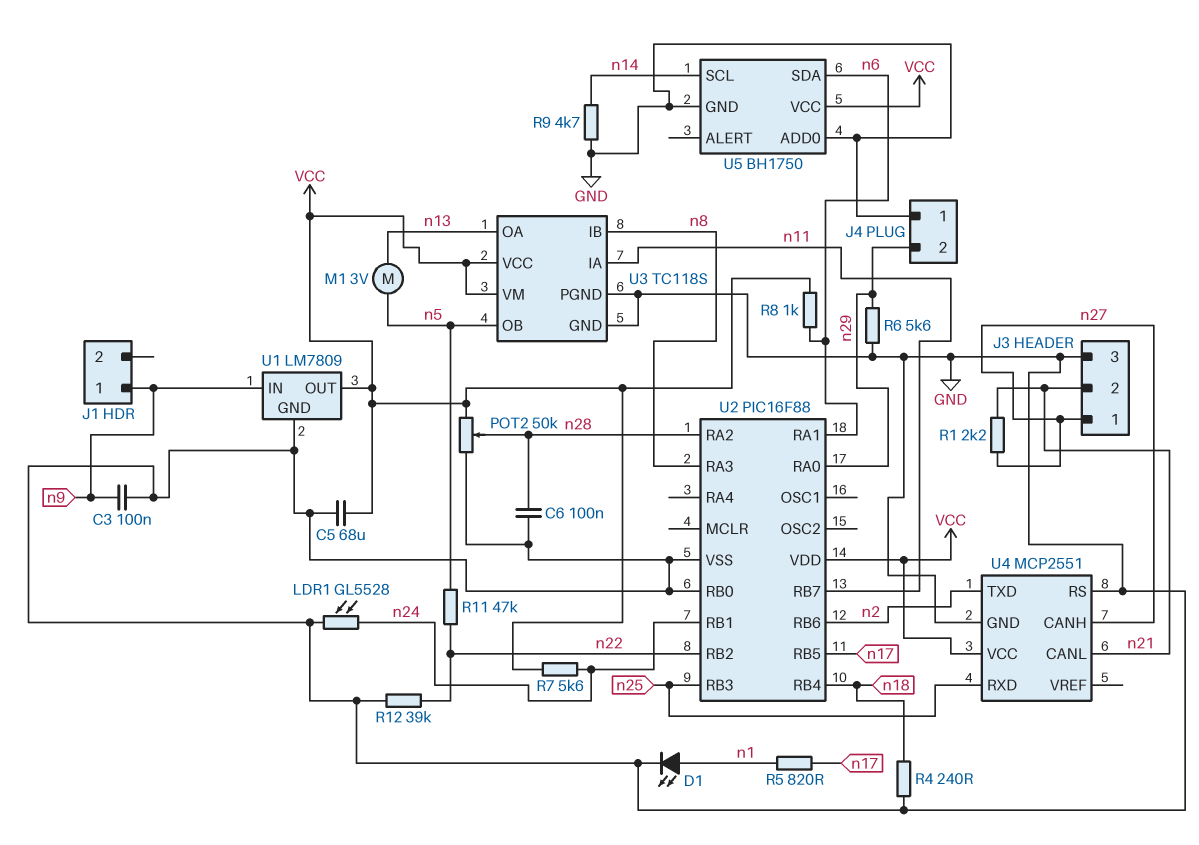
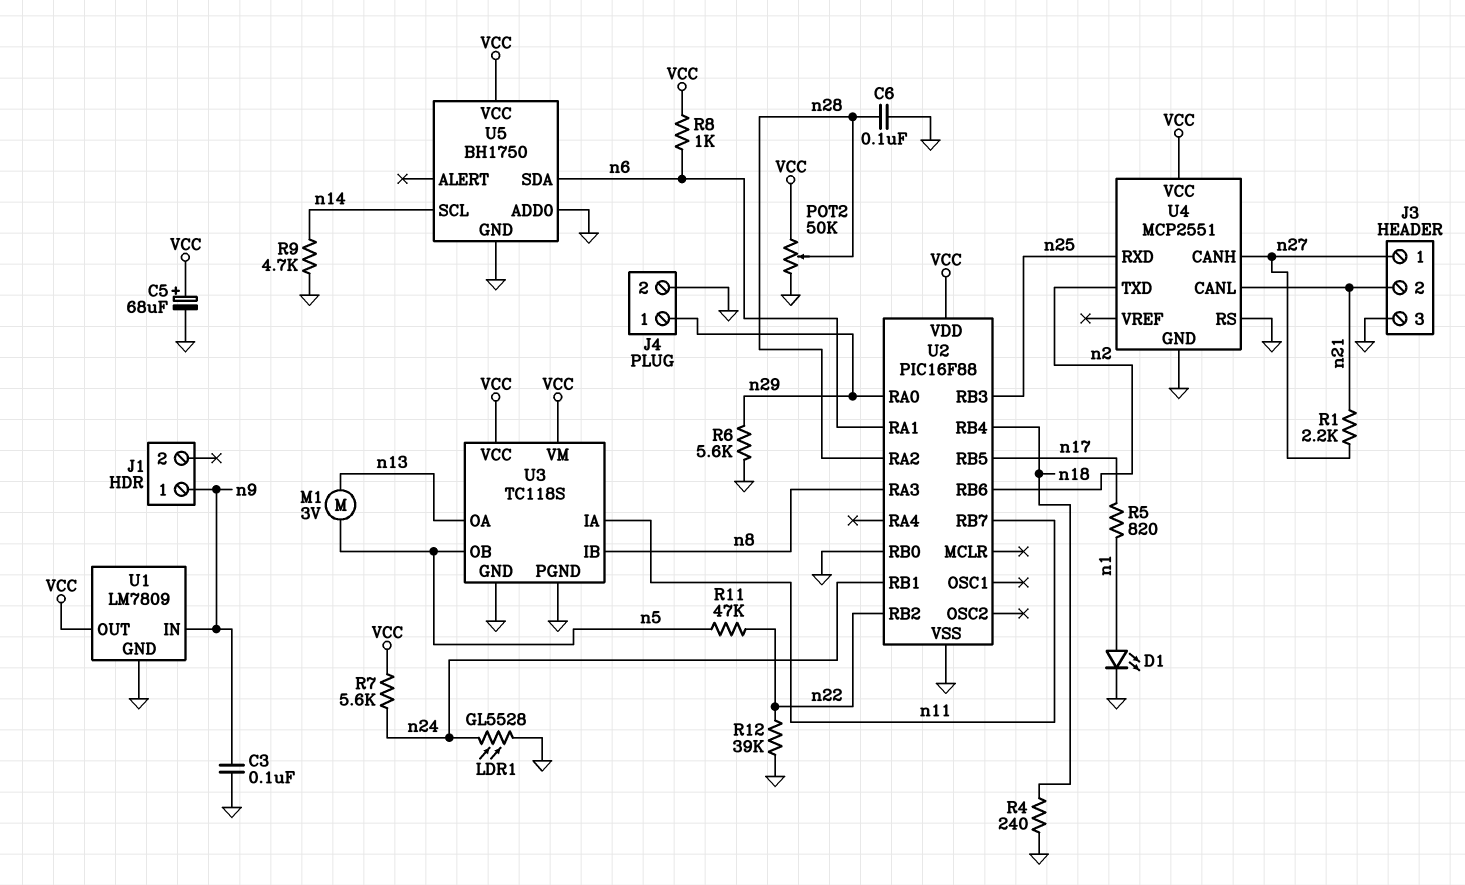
C5: 68uF (GND, VCC) -> 68uF (plus VCC, minus GND)
J4 pin 1: GND -> n29
J4 pin 2: n29 -> GND

